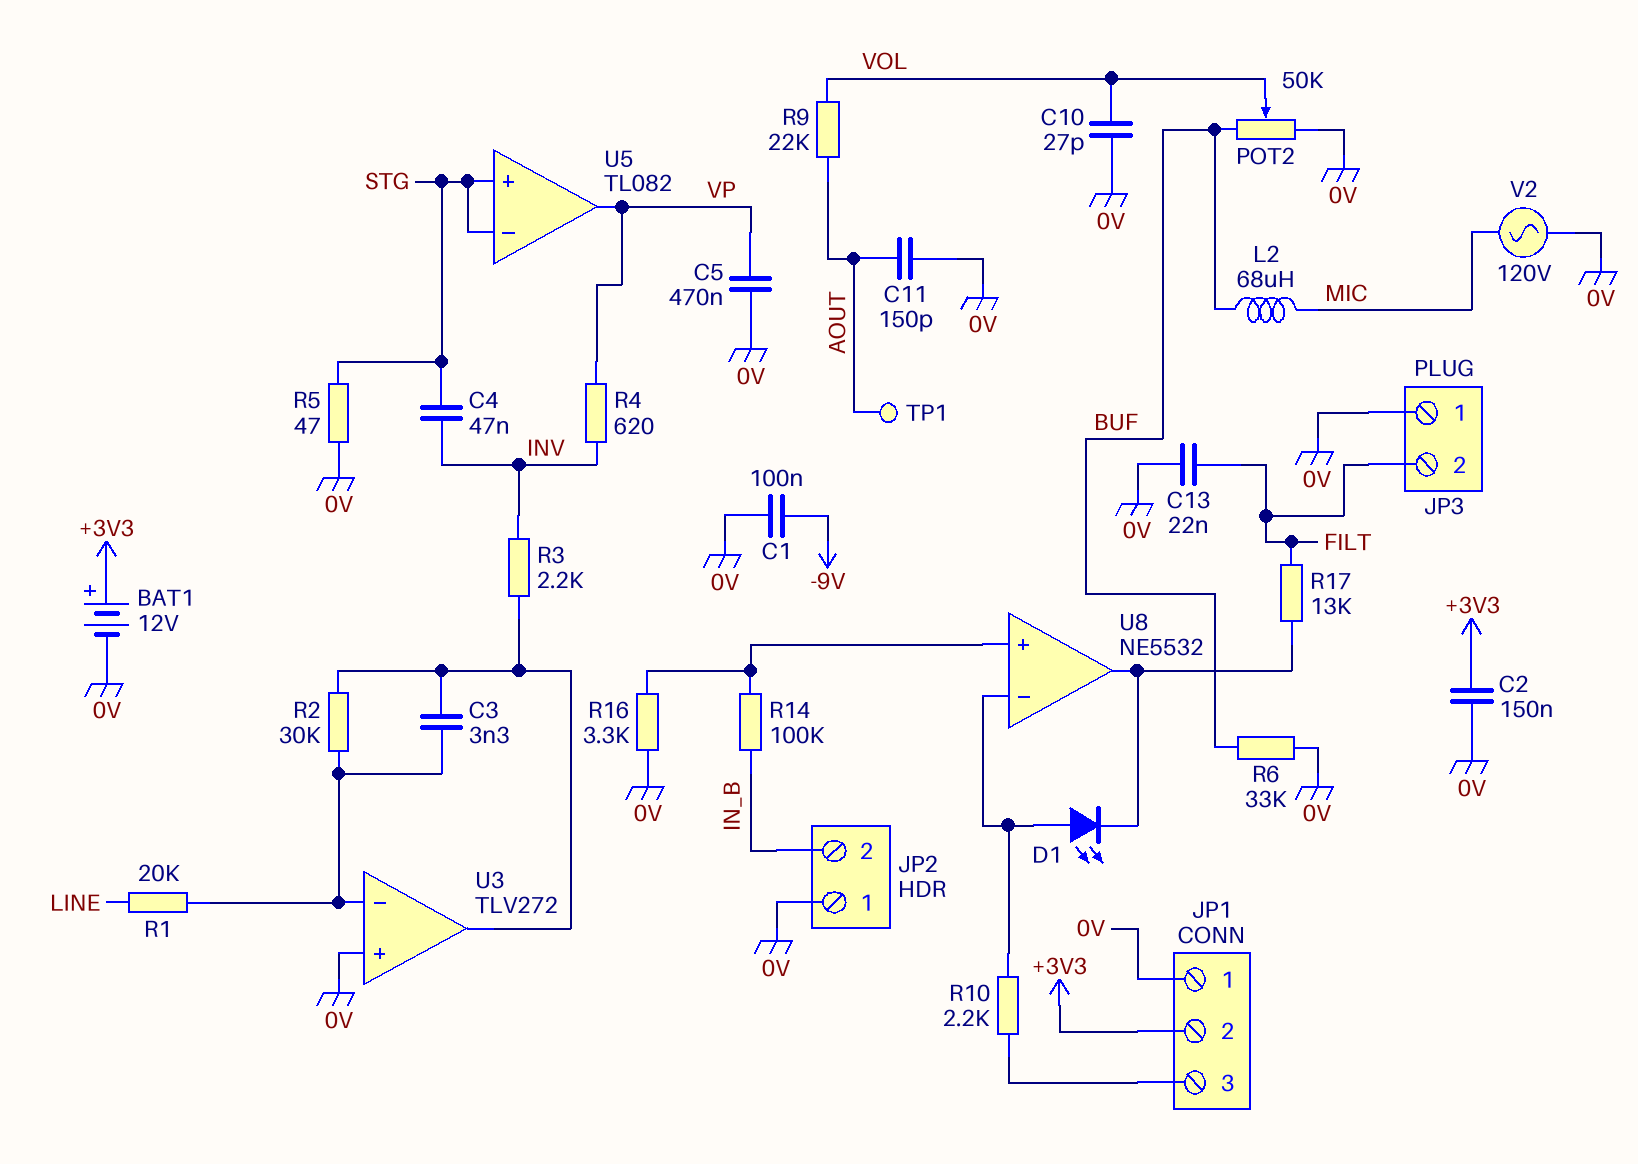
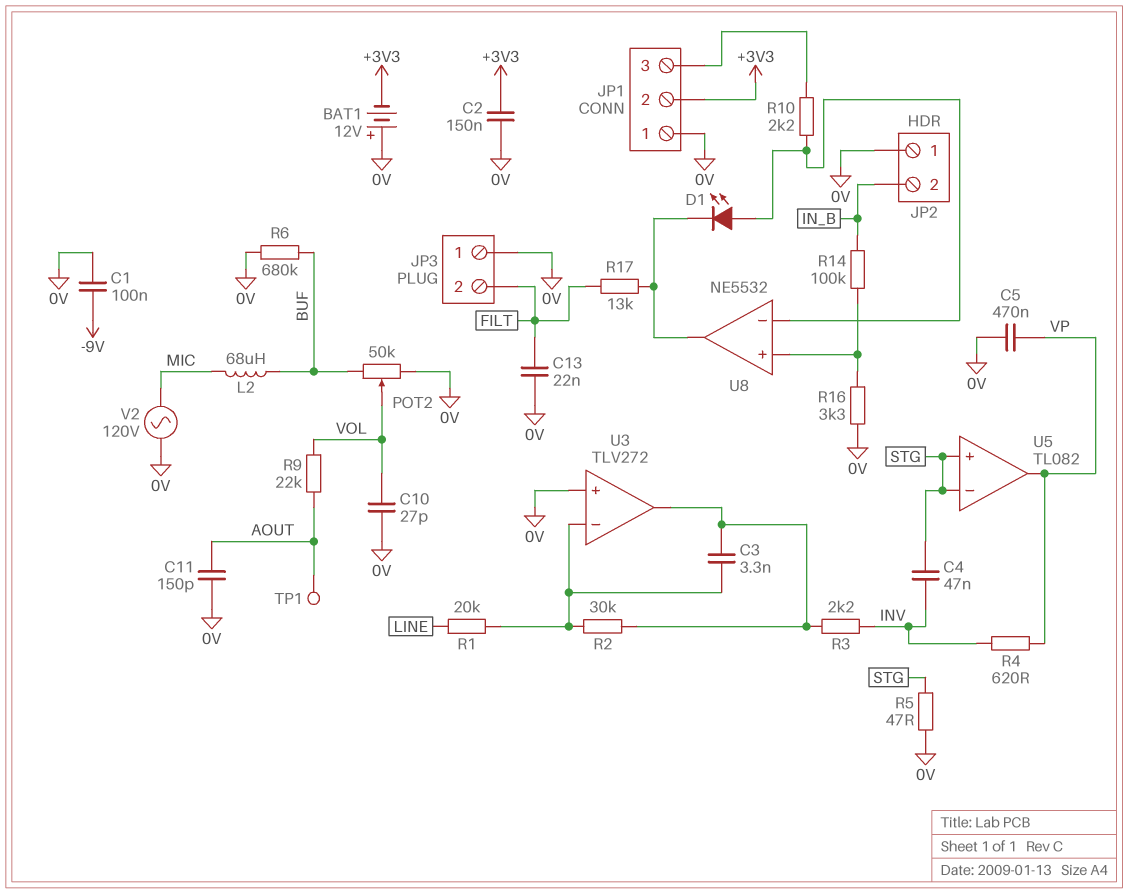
BAT1: 12V (plus +3V3, minus 0V) -> 12V (plus 0V, minus +3V3)
R6: 33k (0V, BUF) -> 680k (0V, BUF)

